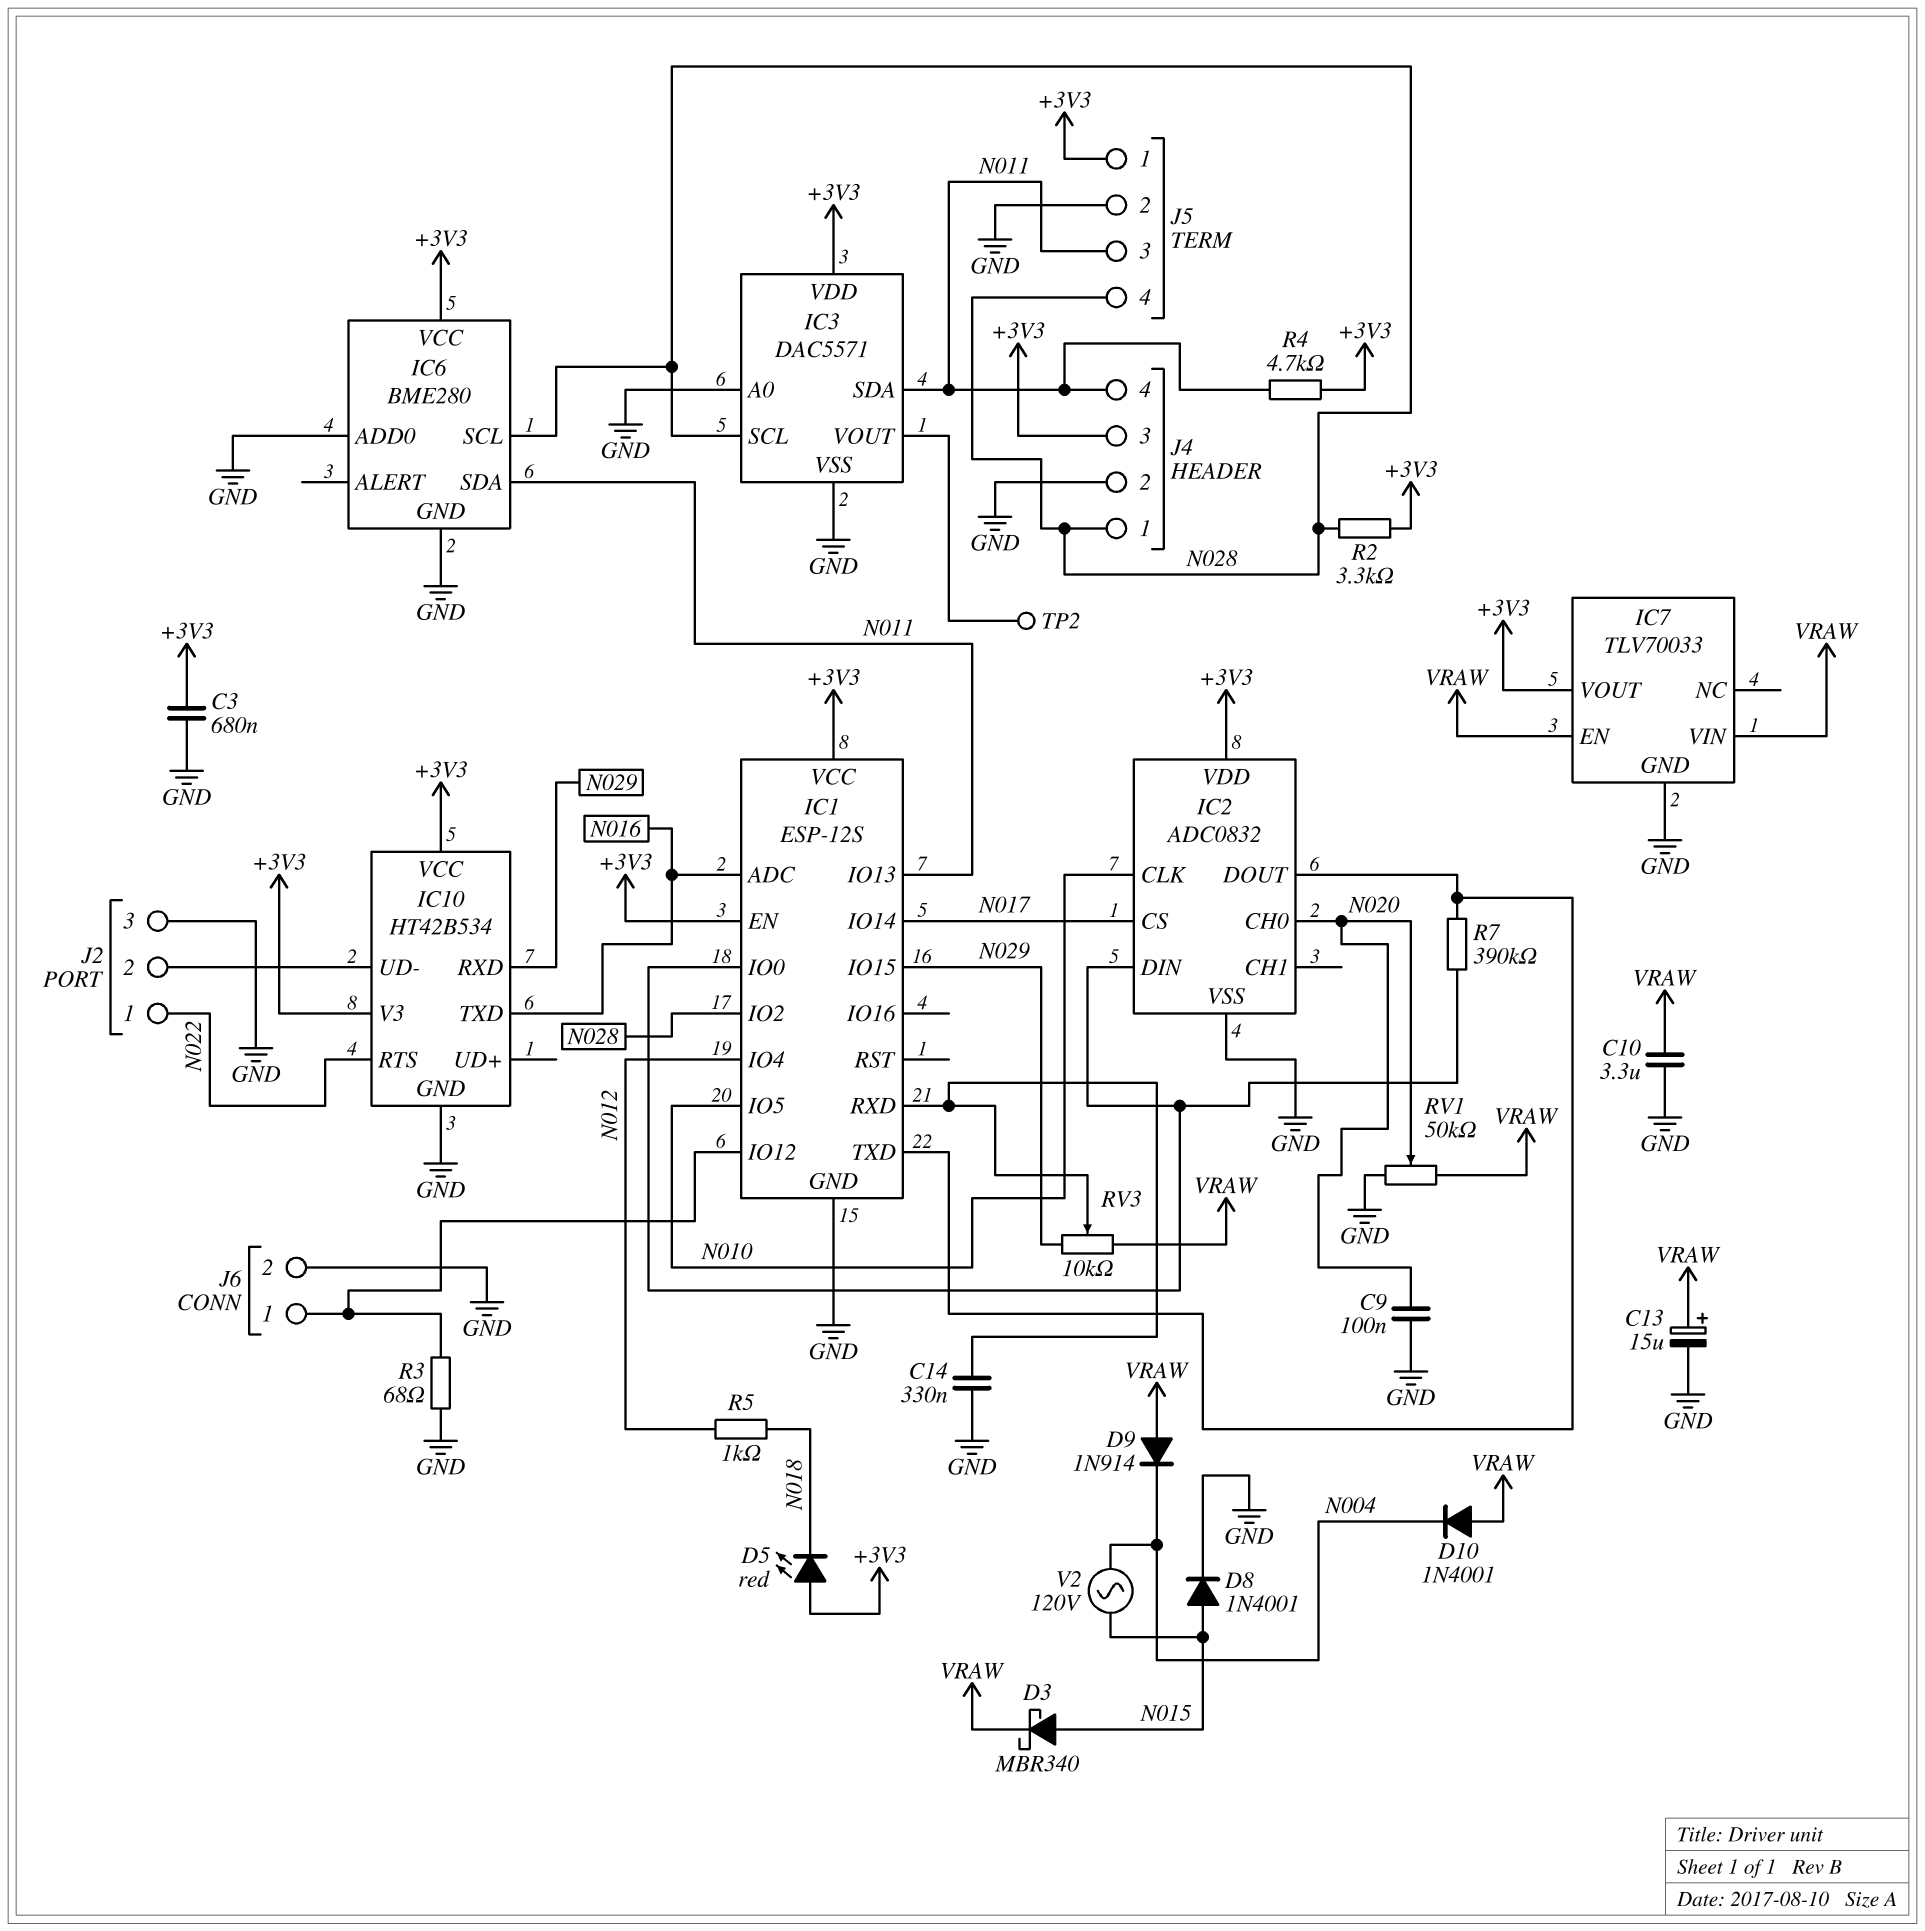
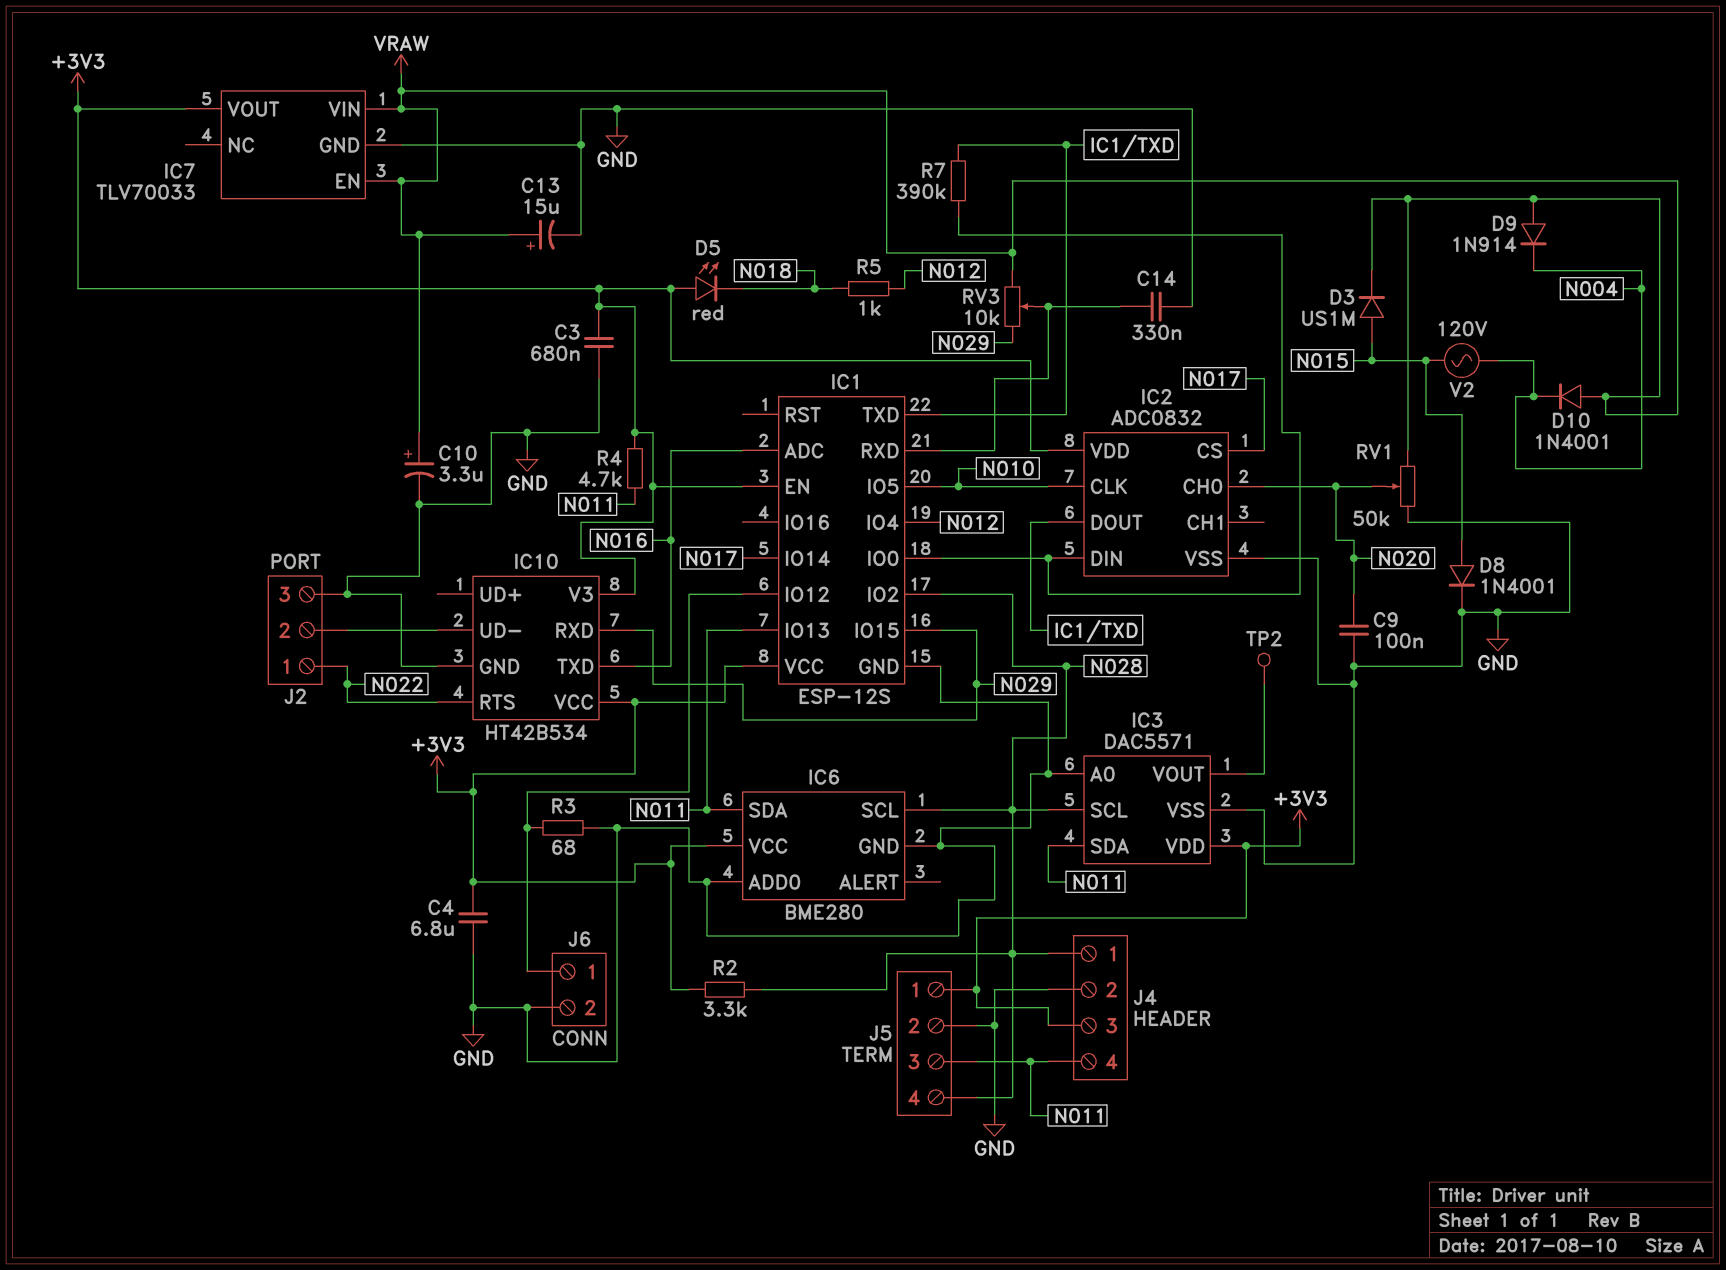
C4: none -> 6.8uF (+3V3, GND)
C10: 3.3uF (GND, VRAW) -> 3.3uF (plus VRAW, minus GND)
D3: schottky MBR340 (A N015, K VRAW) -> diode US1M (A N015, K VRAW)

